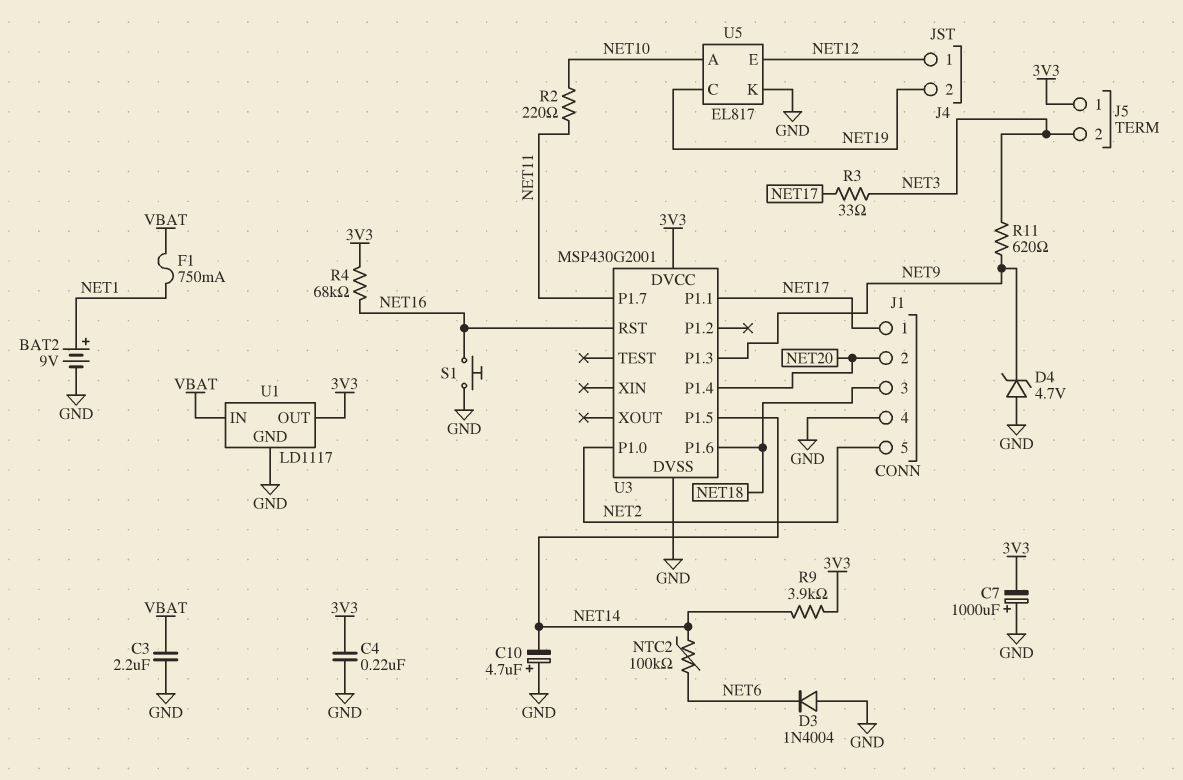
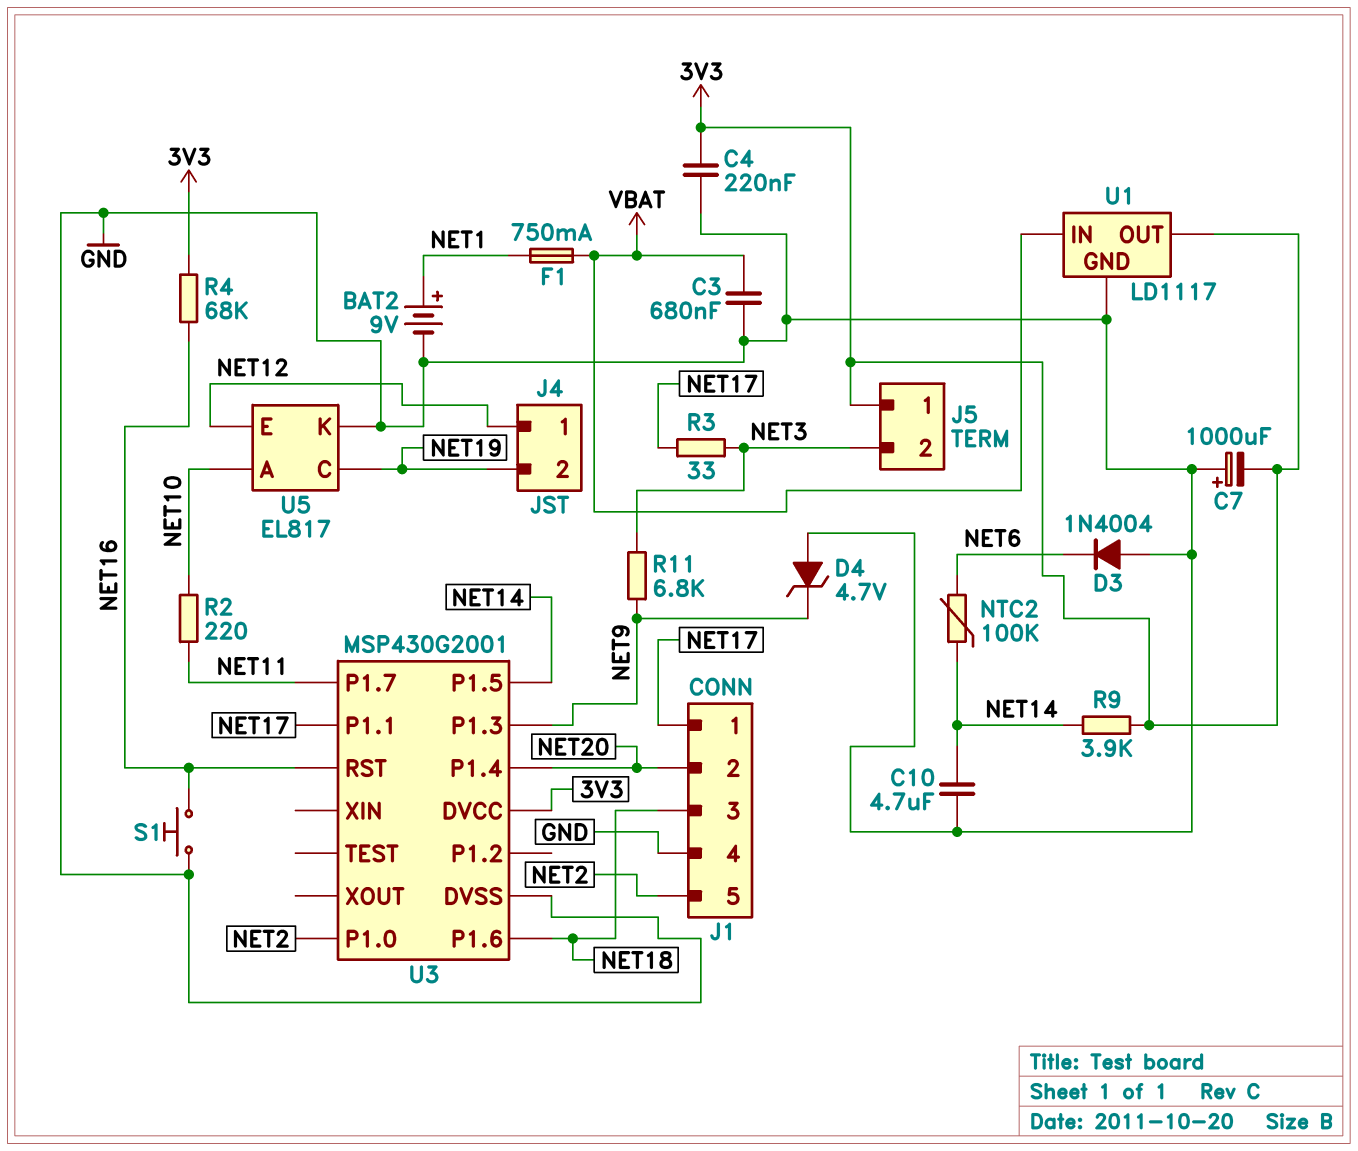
C3: 2.2uF (GND, VBAT) -> 680nF (GND, VBAT)
C10: 4.7uF (plus GND, minus NET14) -> 4.7uF (GND, NET14)
R11: 620 (NET3, NET9) -> 6.8k (NET3, NET9)

